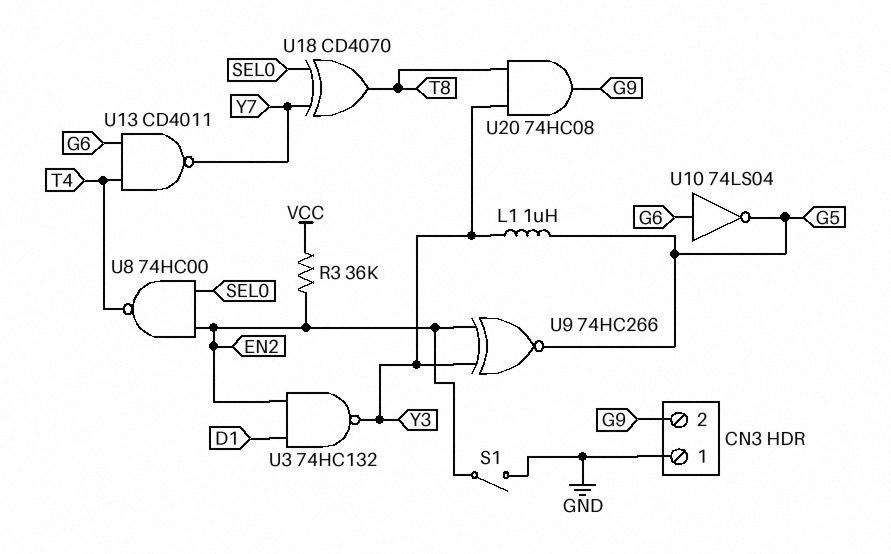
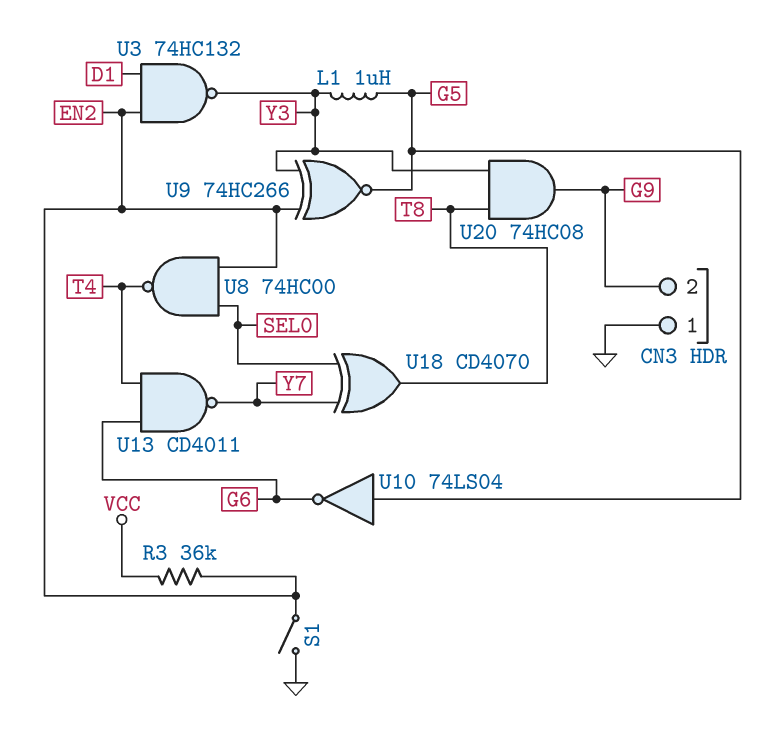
U10: NOT 74LS04 (in G6, out G5) -> NOT 74LS04 (in G5, out G6)

